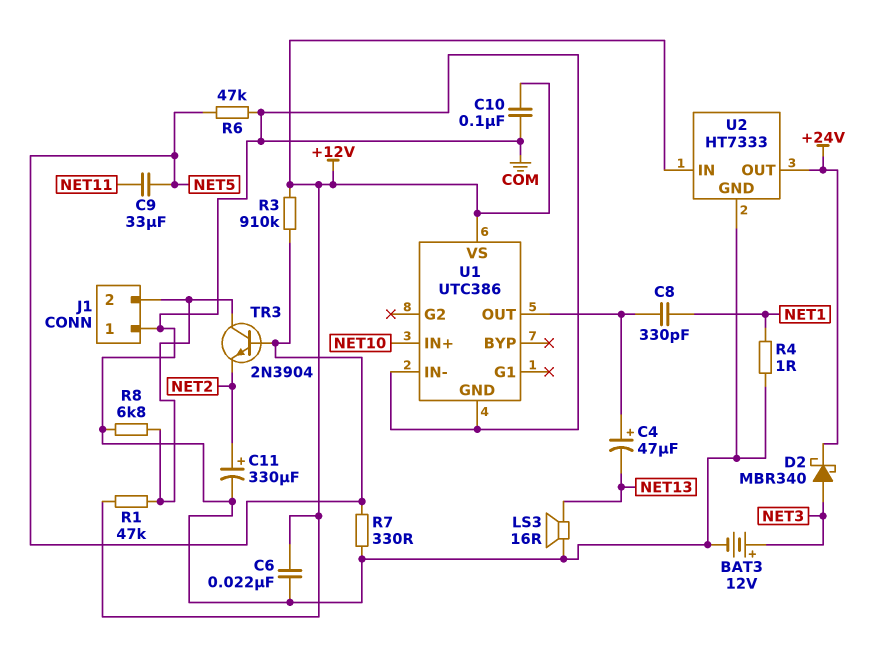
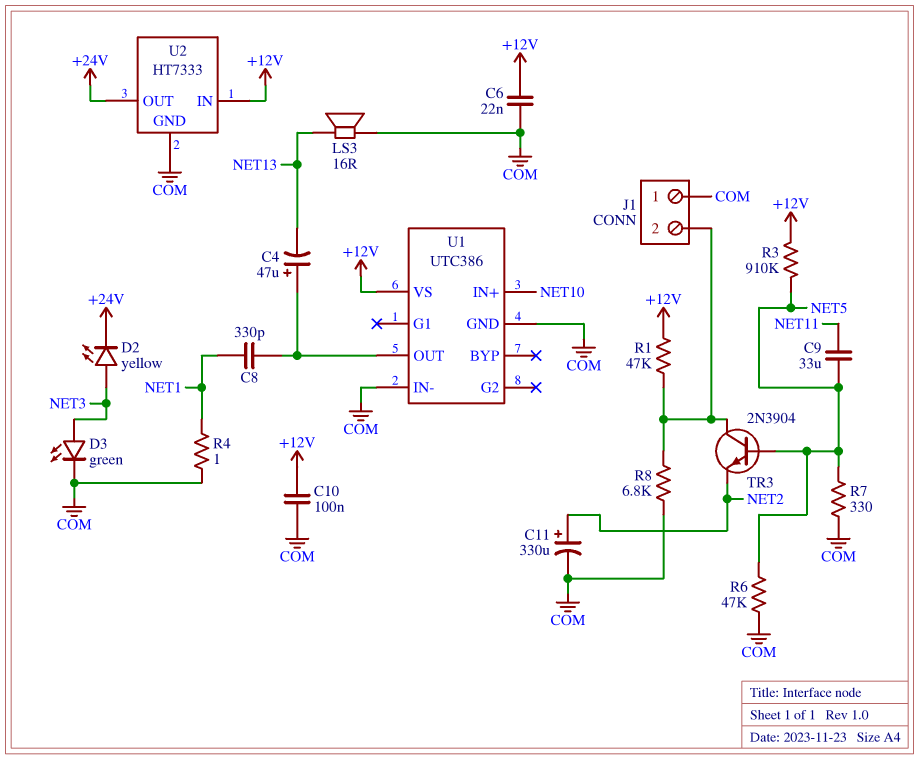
BAT3: 12V (plus NET3, minus COM) -> none
D2: schottky MBR340 (A NET3, K +24V) -> LED yellow (A NET3, K +24V)
D3: none -> LED green (A NET3, K COM)

